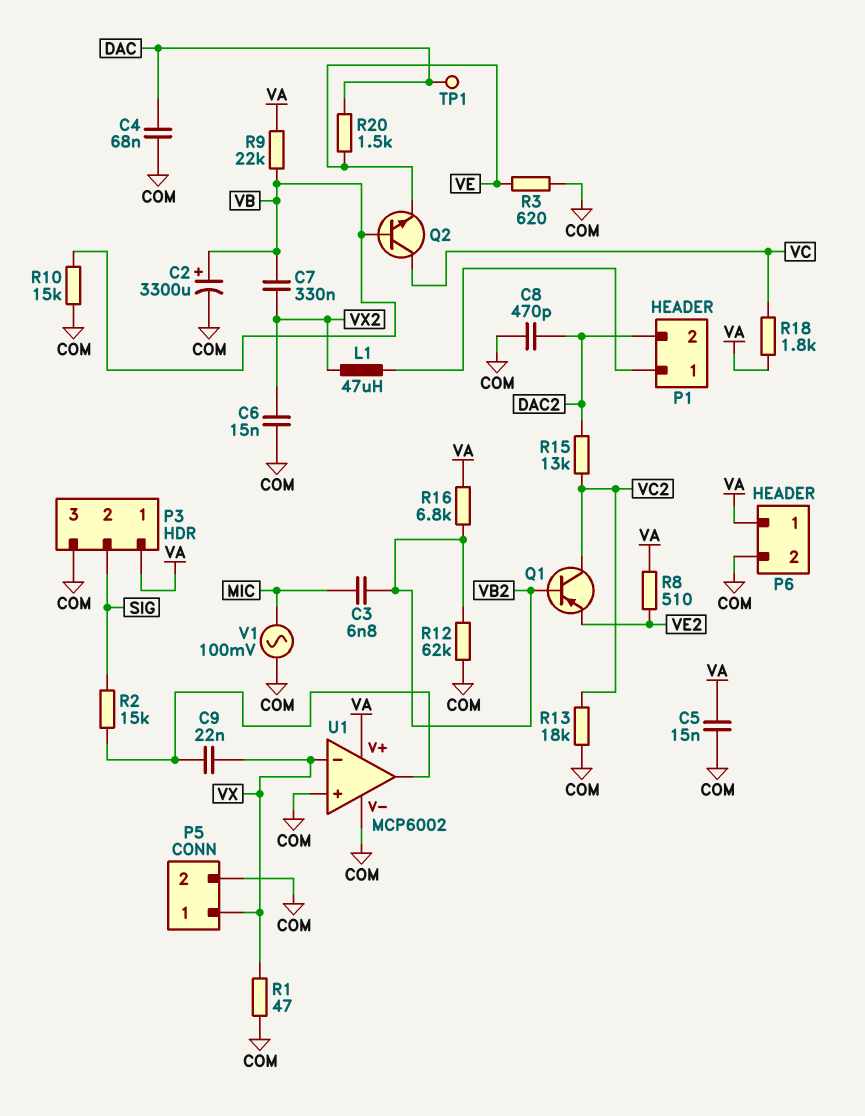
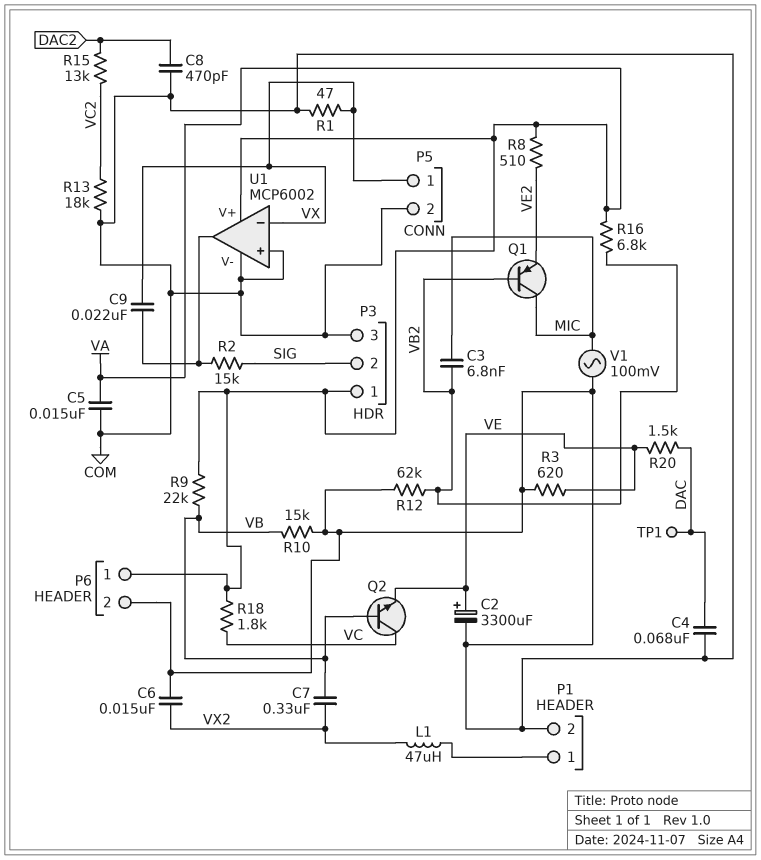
C2: 3300uF (plus VB, minus COM) -> 3300uF (plus VE, minus COM)
P1 pin 2: DAC2 -> COM
Q1: PNP (B VB2, C VC2, E VE2) -> PNP (B VB2, C MIC, E VE2)

